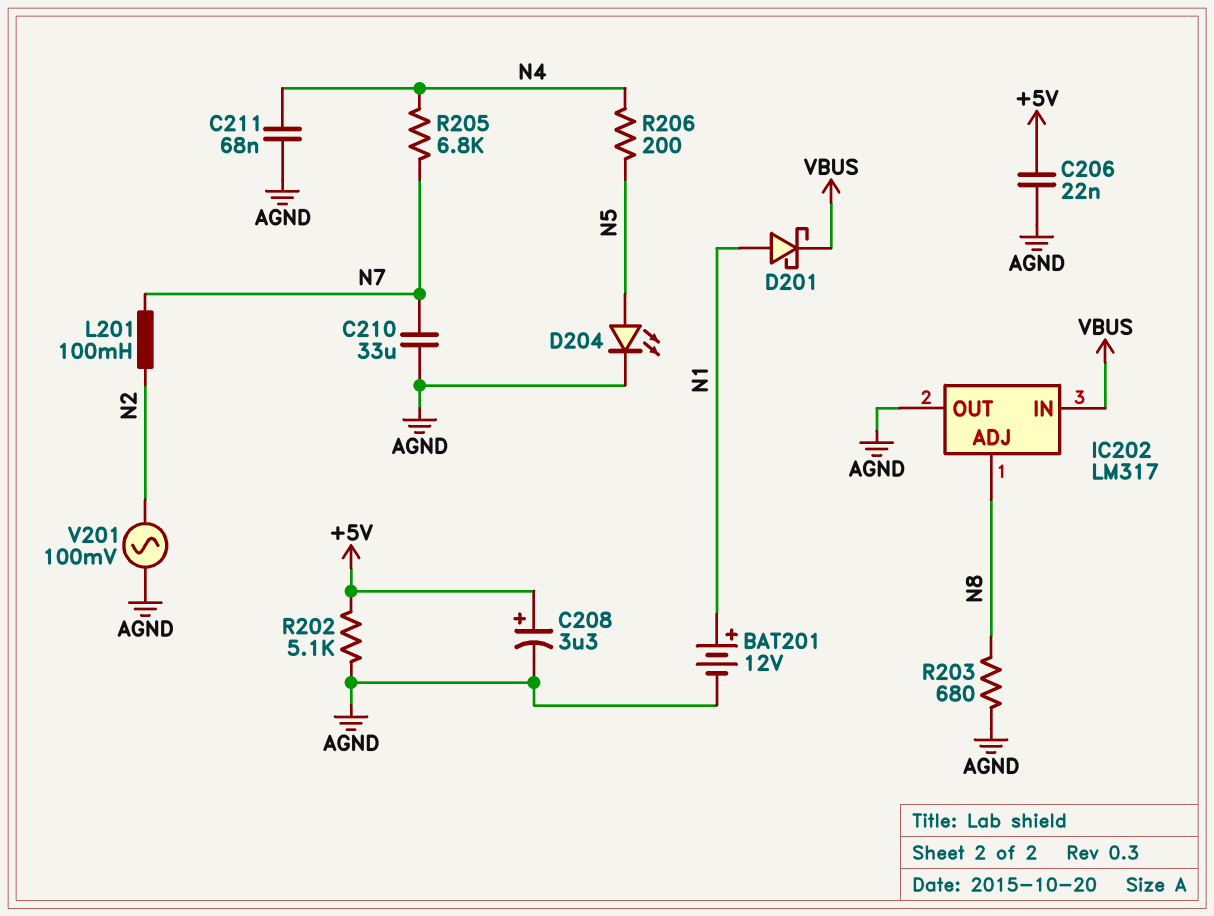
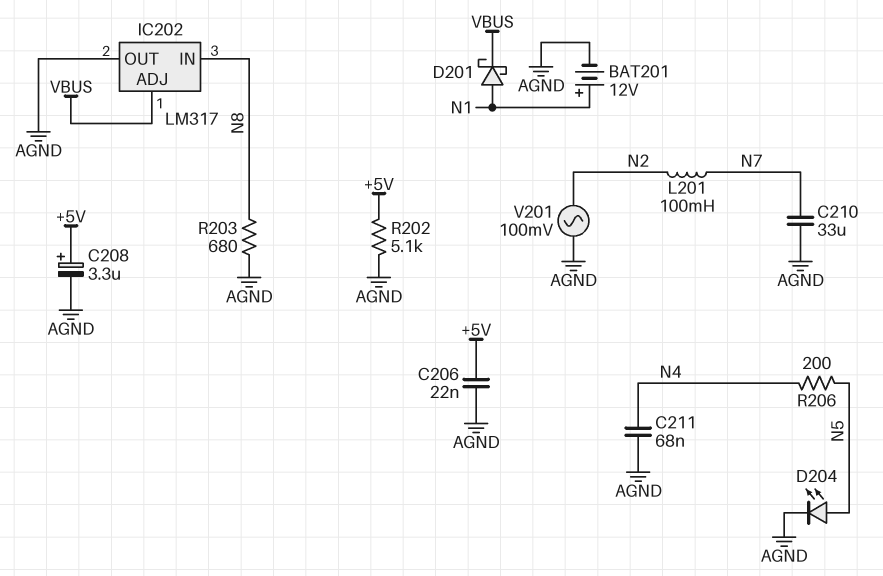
IC202 pin ADJ: N8 -> VBUS
IC202 pin IN: VBUS -> N8
R205: 6.8k (N4, N7) -> none

